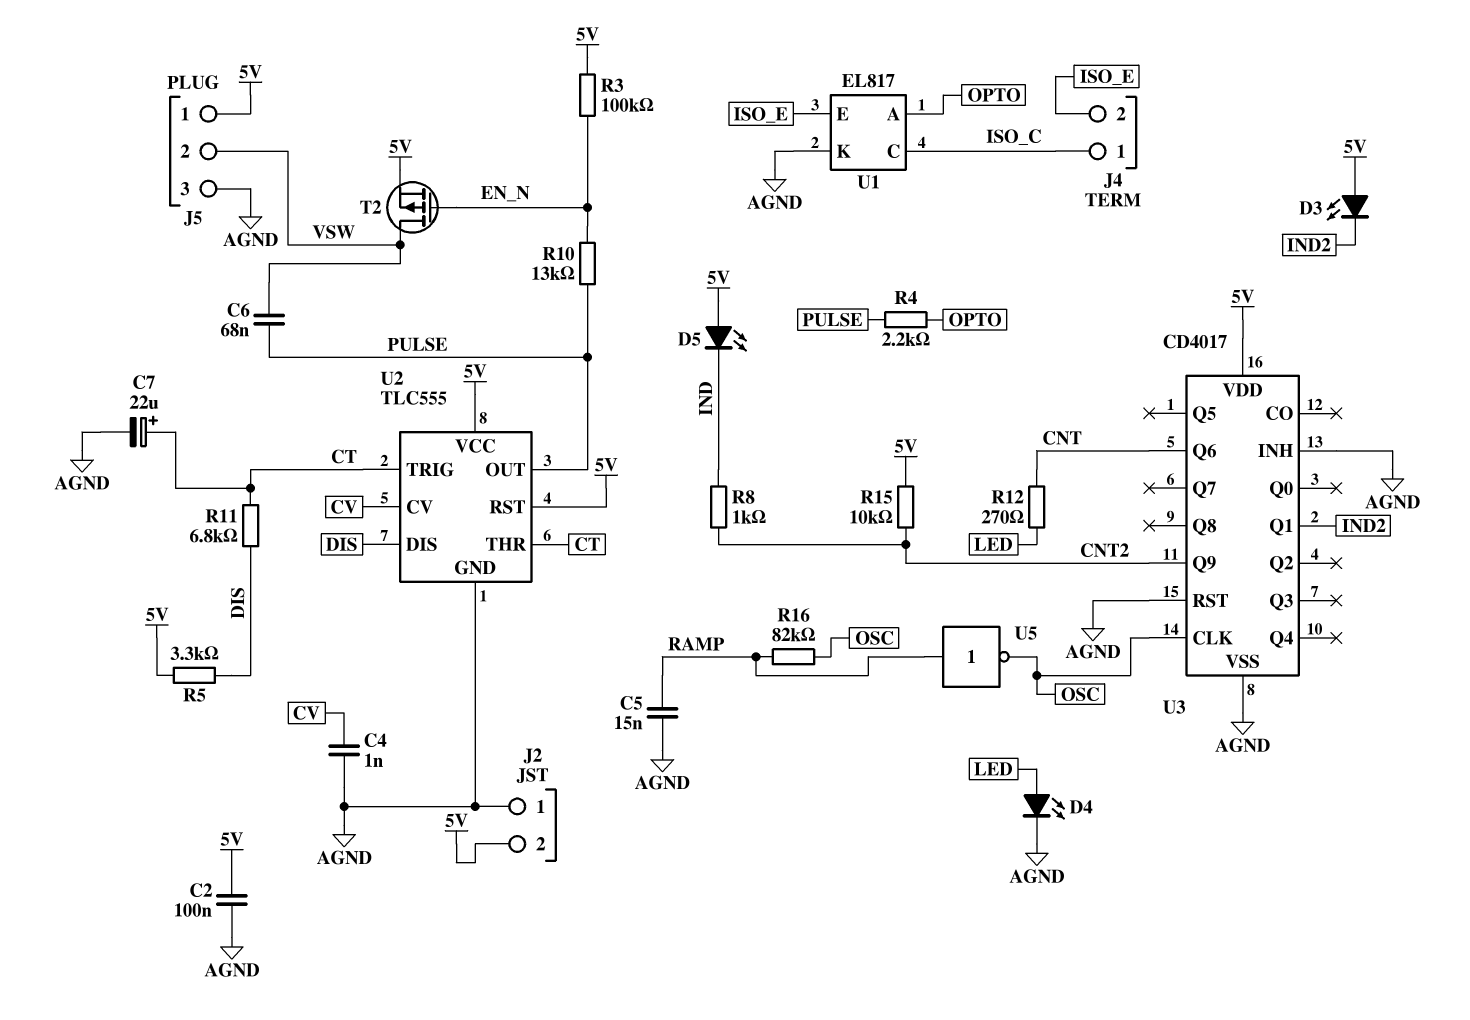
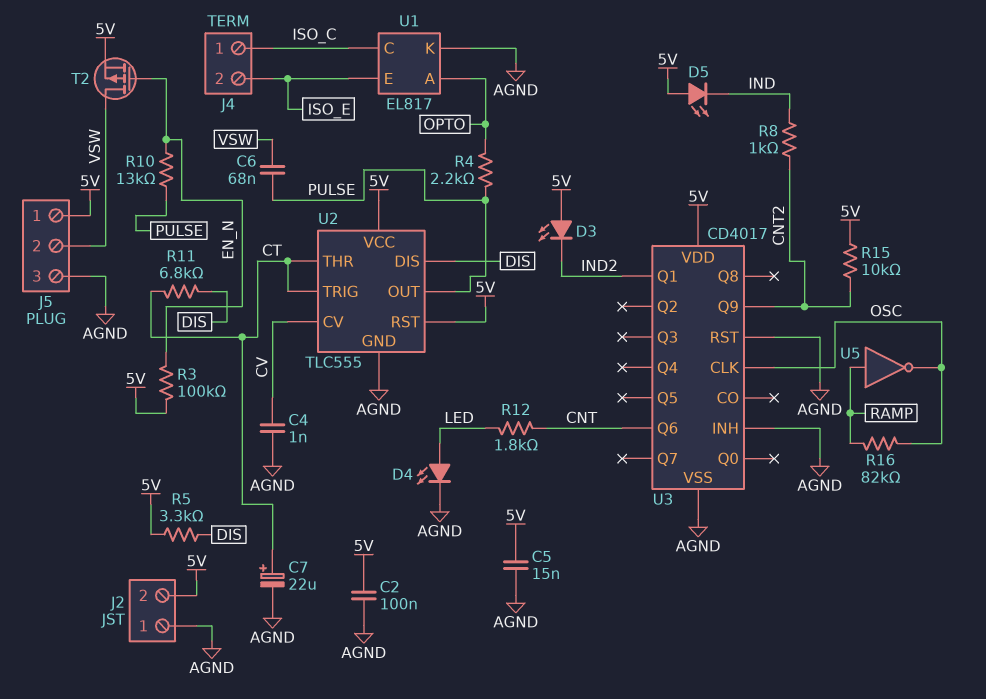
C5: 15nF (AGND, RAMP) -> 15nF (5V, AGND)
R12: 270 (CNT, LED) -> 1.8k (CNT, LED)

